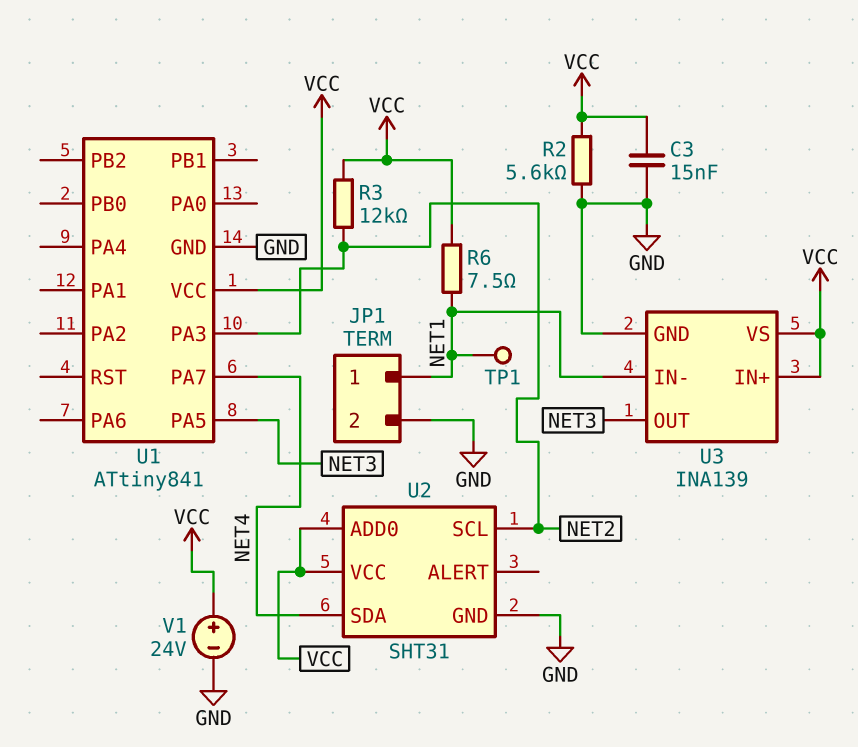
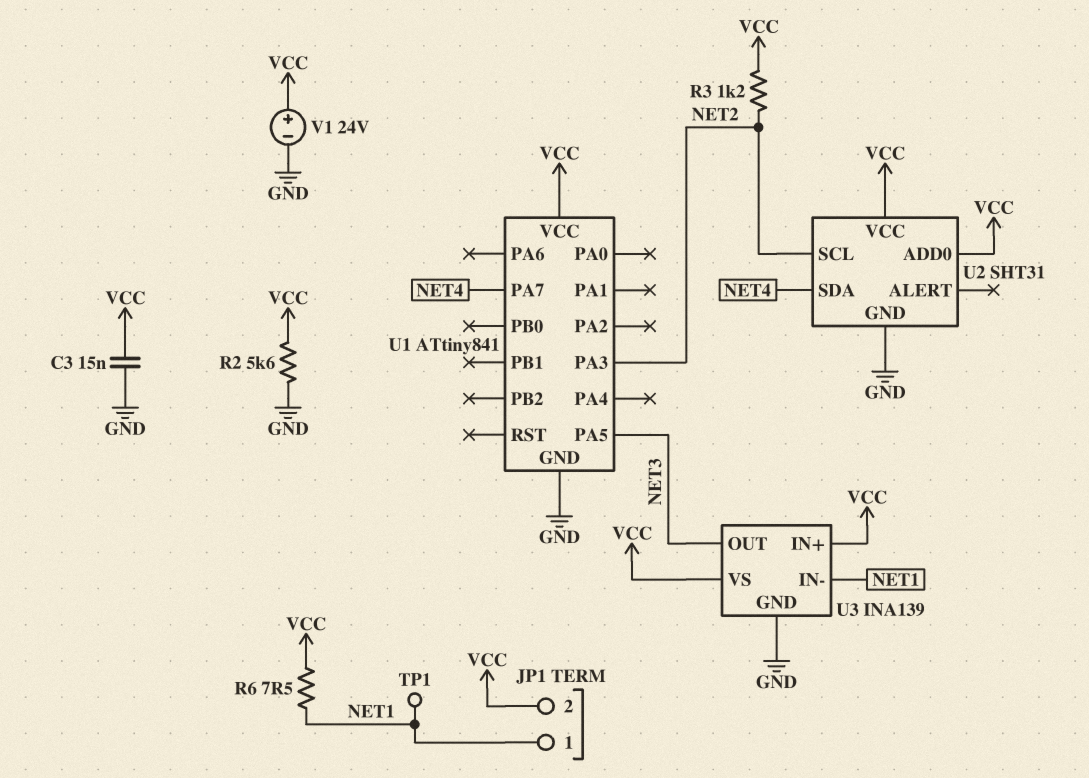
JP1 pin 2: GND -> VCC
R3: 12k (NET2, VCC) -> 1.2k (NET2, VCC)

